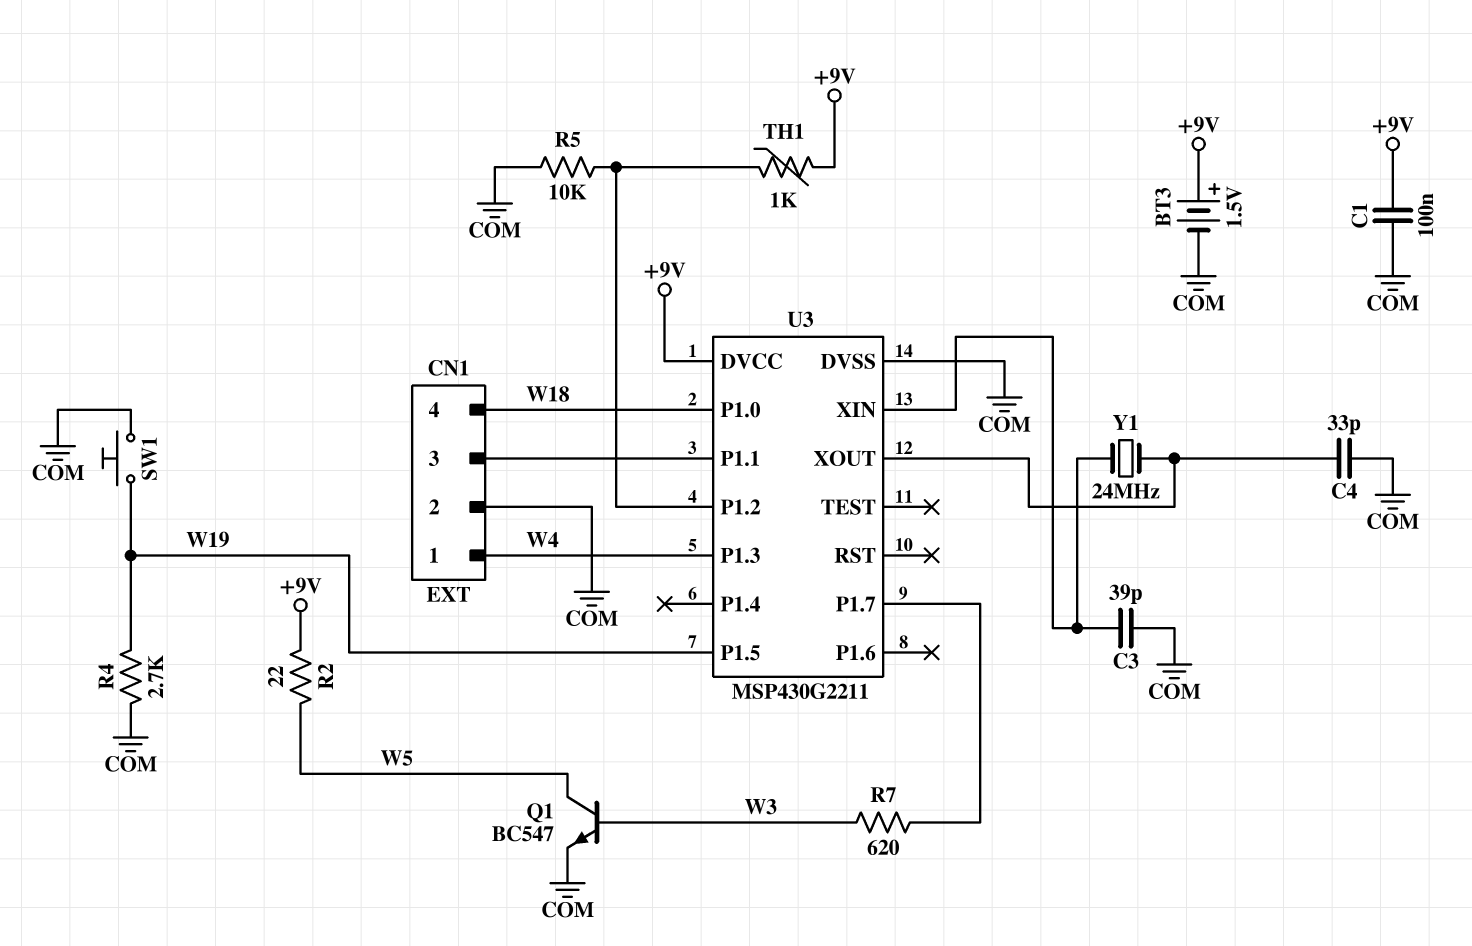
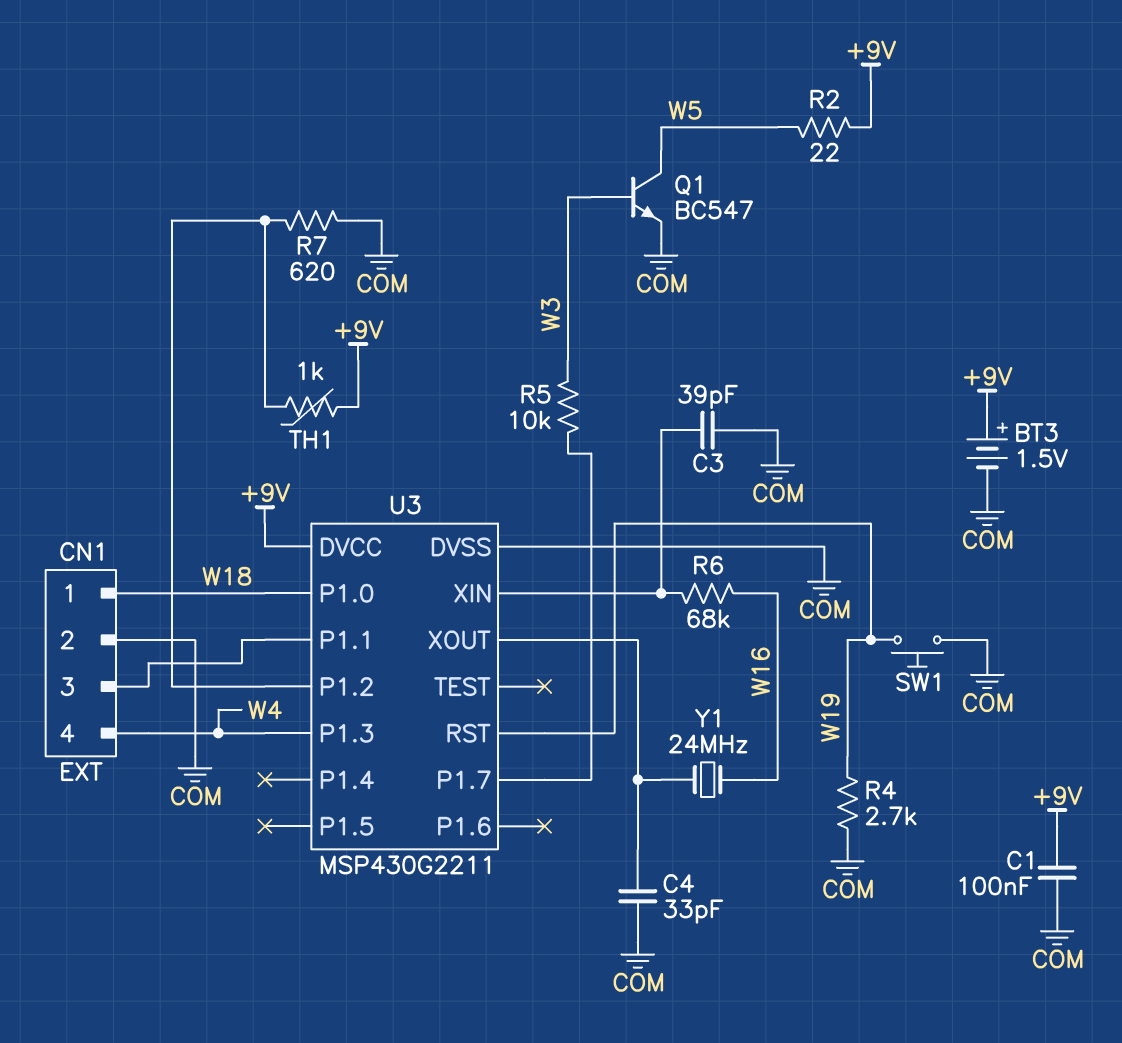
CN1 pin 1: W4 -> W18
CN1 pin 4: W18 -> W4
R5: 10k (COM, U3/P1.2) -> 10k (U3/P1.7, W3)
R6: none -> 68k (U3/XIN, W16)
R7: 620 (U3/P1.7, W3) -> 620 (COM, U3/P1.2)
U3 pin P1.5: W19 -> none
U3 pin RST: none -> W19
Y1: 24MHz (U3/XIN, U3/XOUT) -> 24MHz (U3/XOUT, W16)

